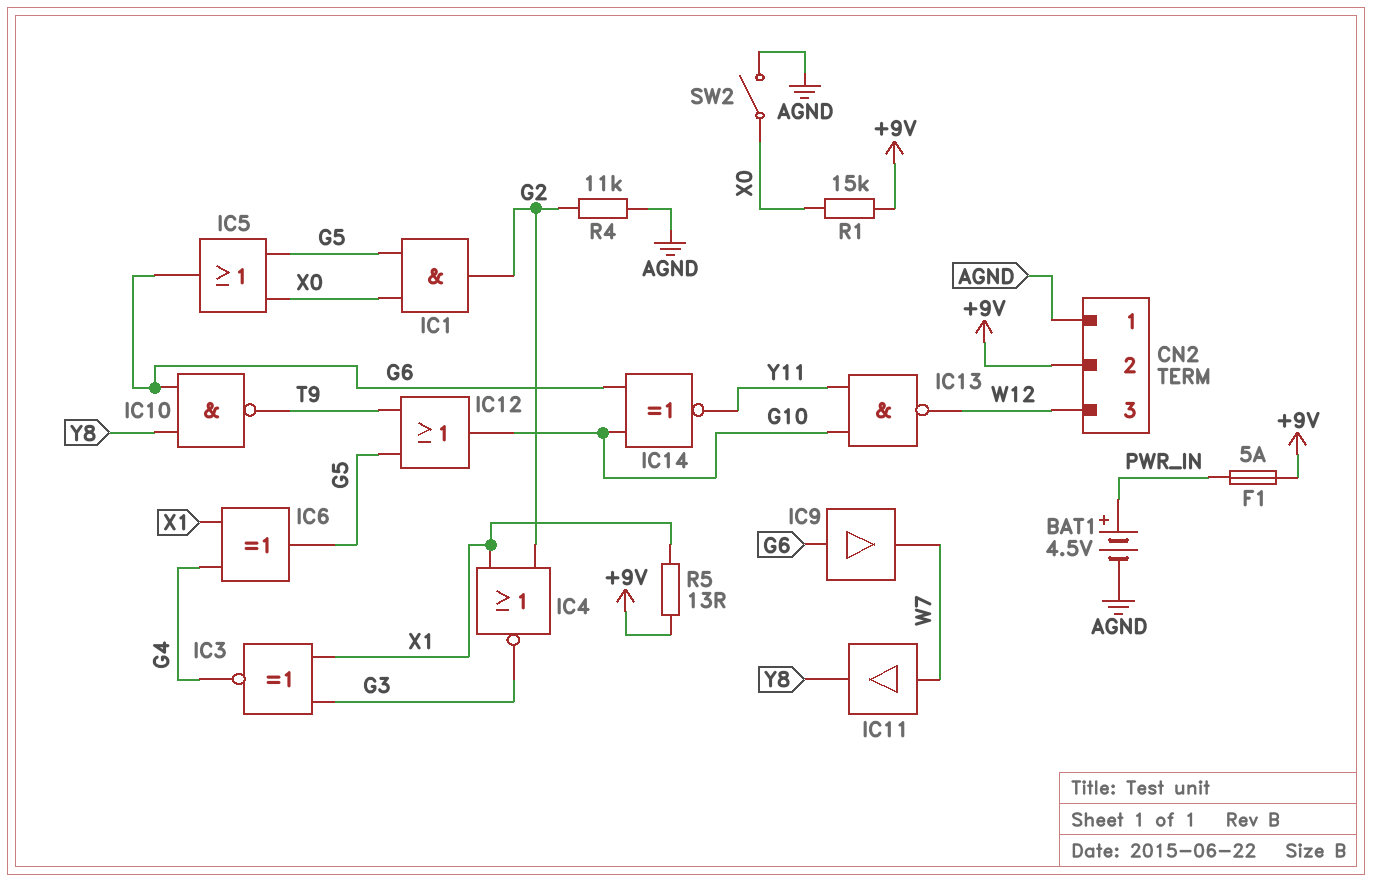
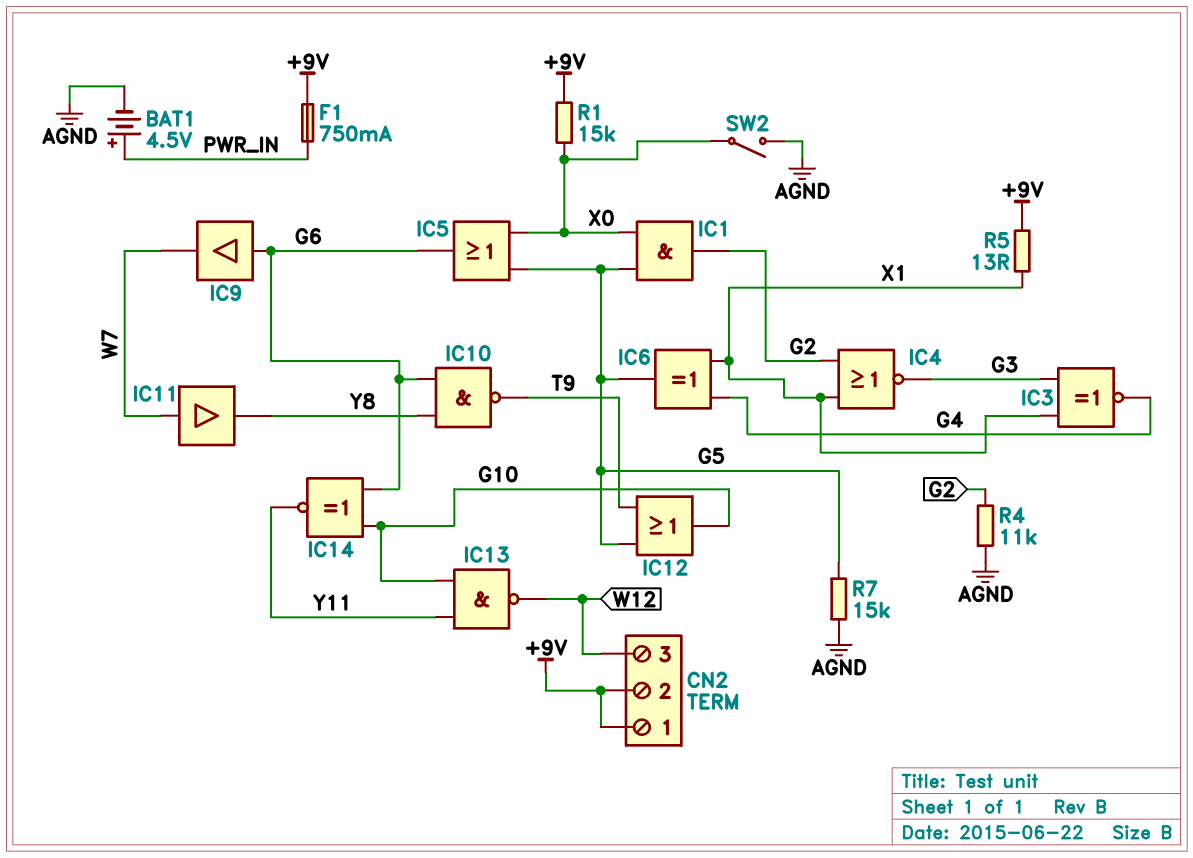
CN2 pin 1: AGND -> +9V
F1: 5A (+9V, PWR_IN) -> 750mA (+9V, PWR_IN)
R7: none -> 15k (AGND, G5)

